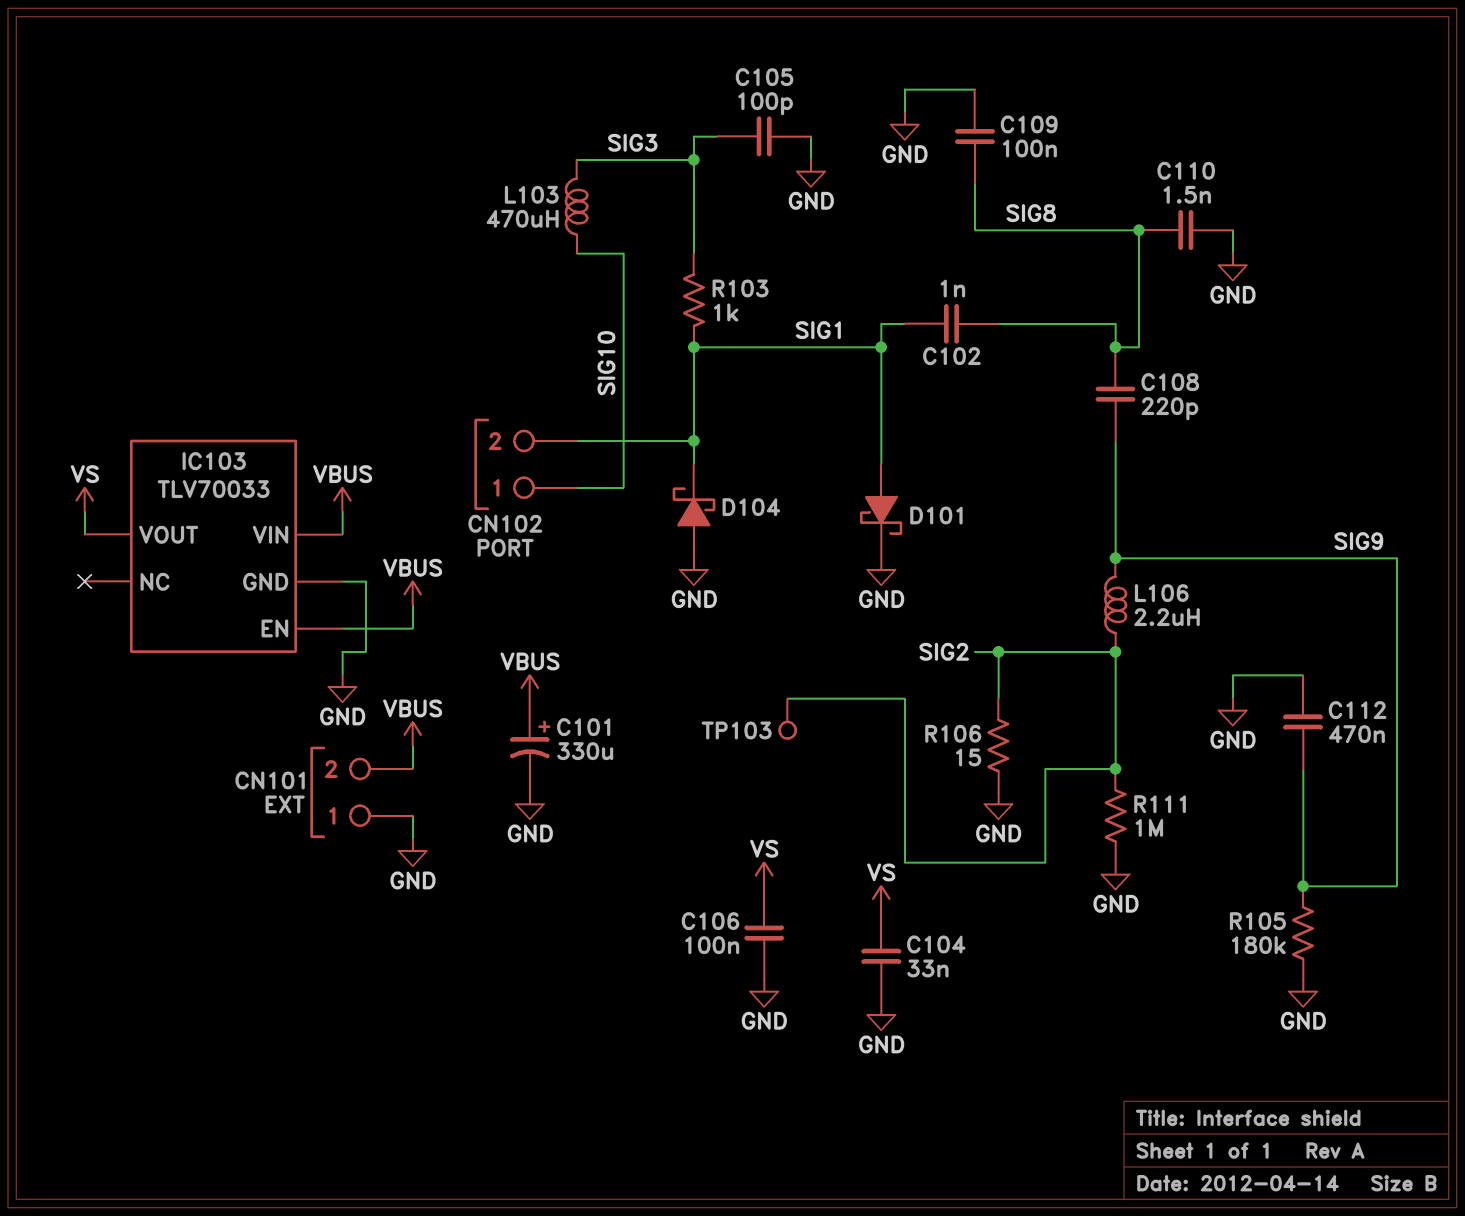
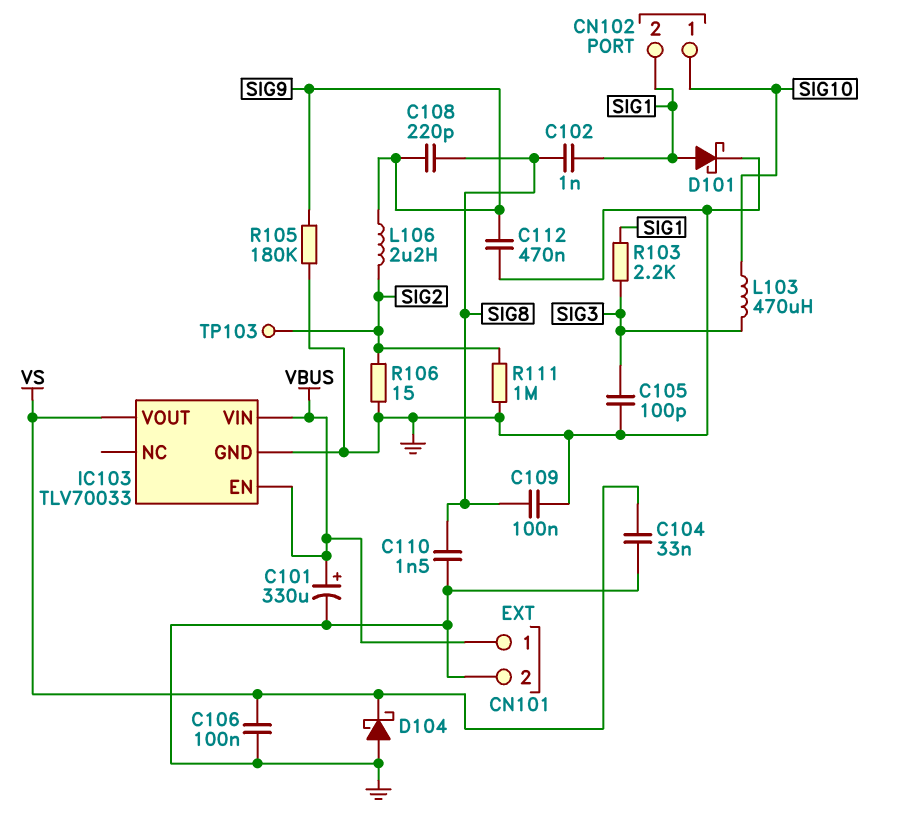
CN101 pin 1: GND -> VBUS
CN101 pin 2: VBUS -> GND
D104: schottky (A GND, K SIG1) -> schottky (A GND, K VS)
R103: 1k (SIG1, SIG3) -> 2.2k (SIG1, SIG3)

